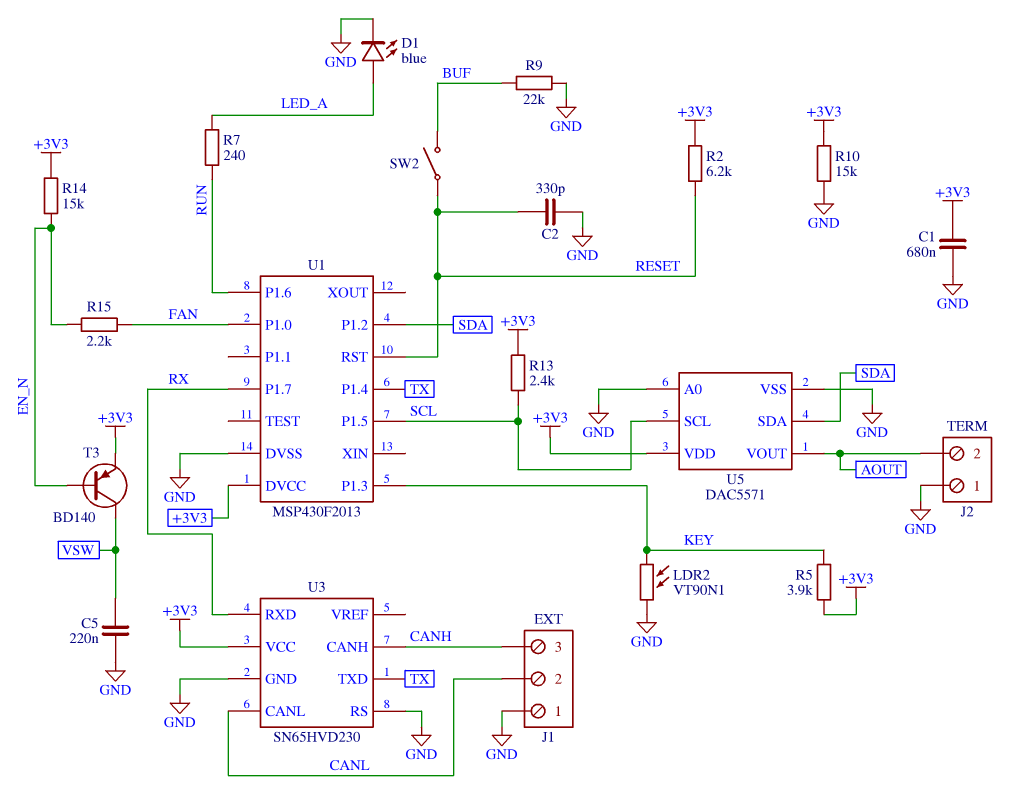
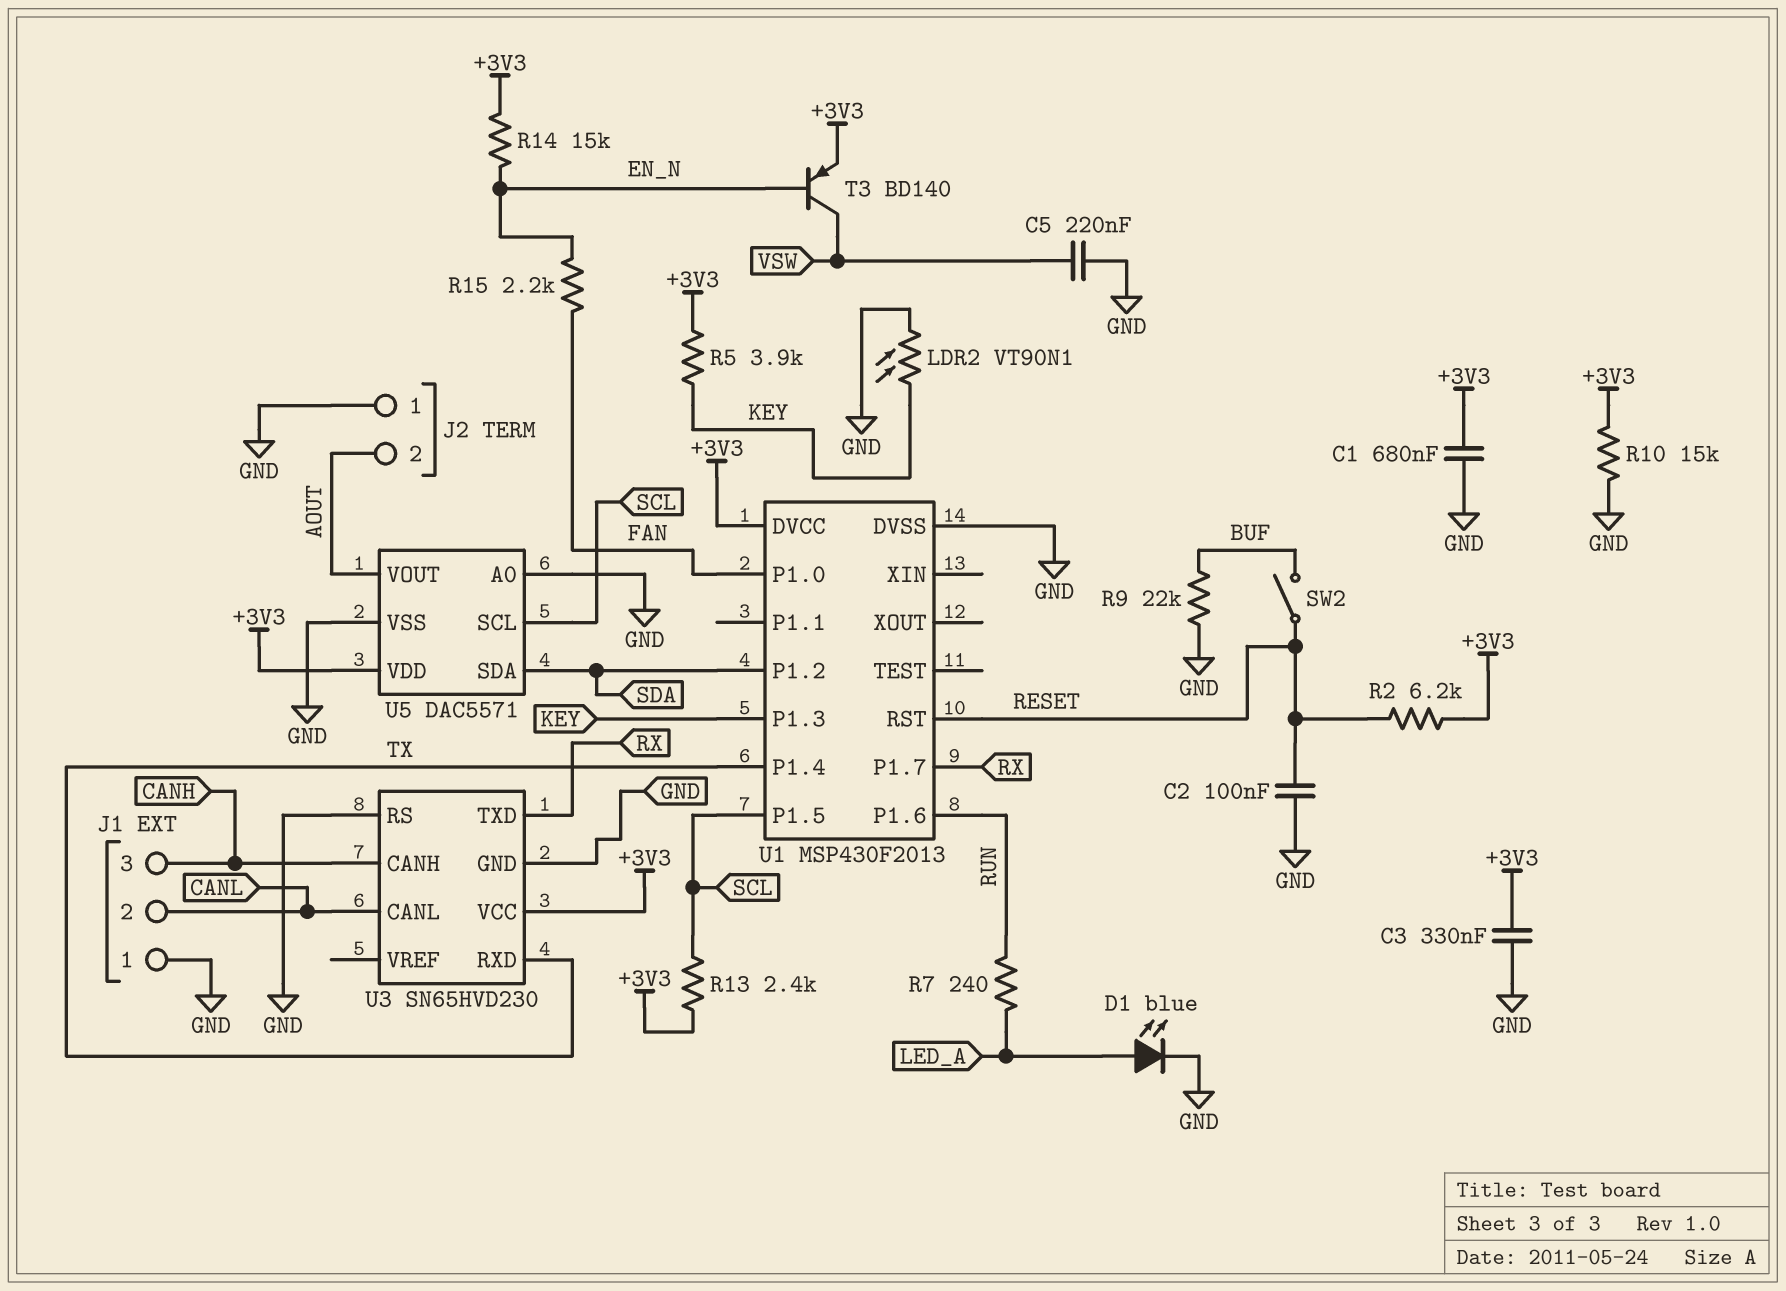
C2: 330pF (GND, RESET) -> 100nF (GND, RESET)
C3: none -> 330nF (+3V3, GND)
U3 pin RXD: RX -> TX
U3 pin TXD: TX -> RX

